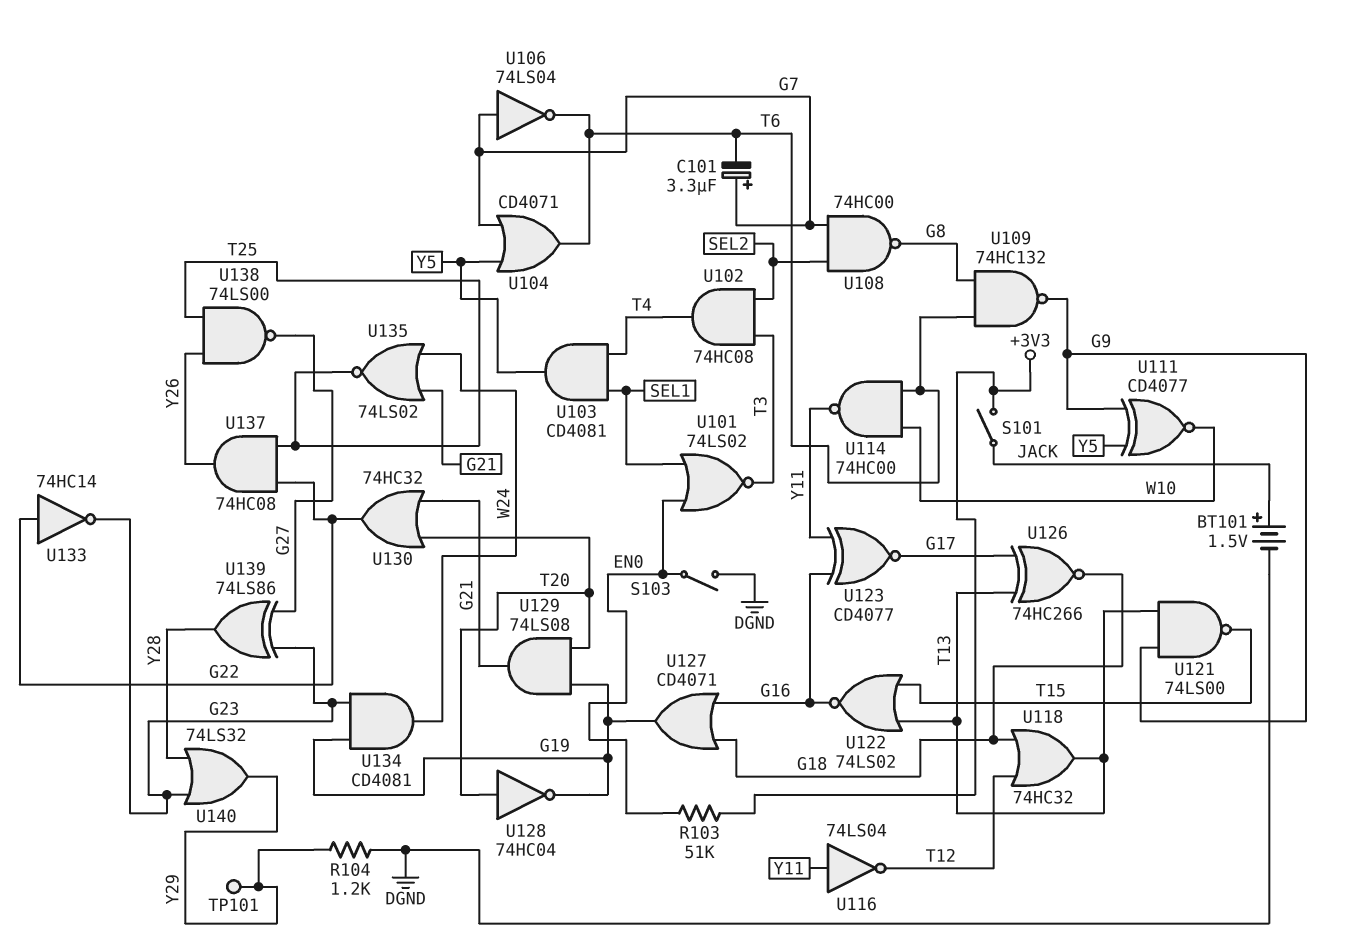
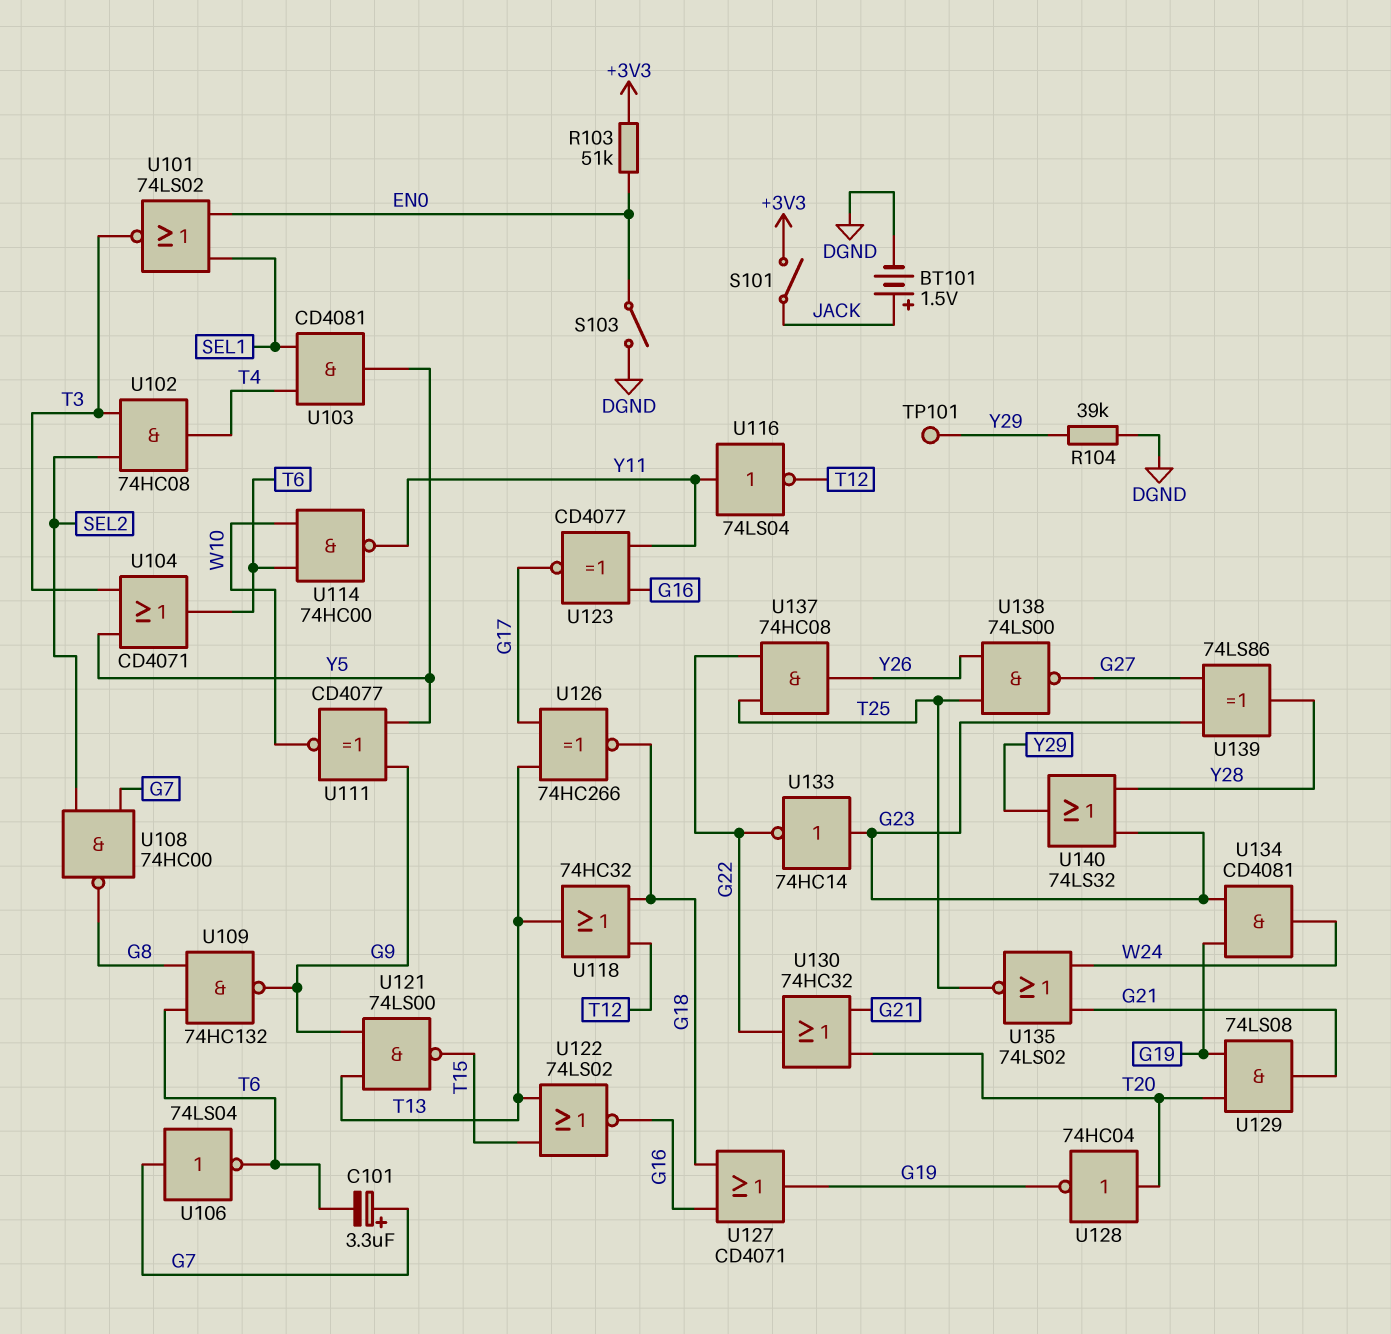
R104: 1.2k (DGND, Y29) -> 39k (DGND, Y29)
U104: OR CD4071 (in G7, in Y5, out T6) -> OR CD4071 (in T3, in Y5, out T6)
U133: NOT 74HC14 (in G22, out G23) -> NOT 74HC14 (in G23, out G22)

